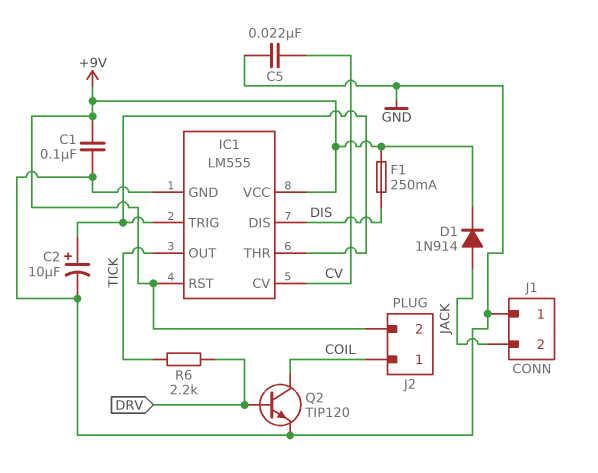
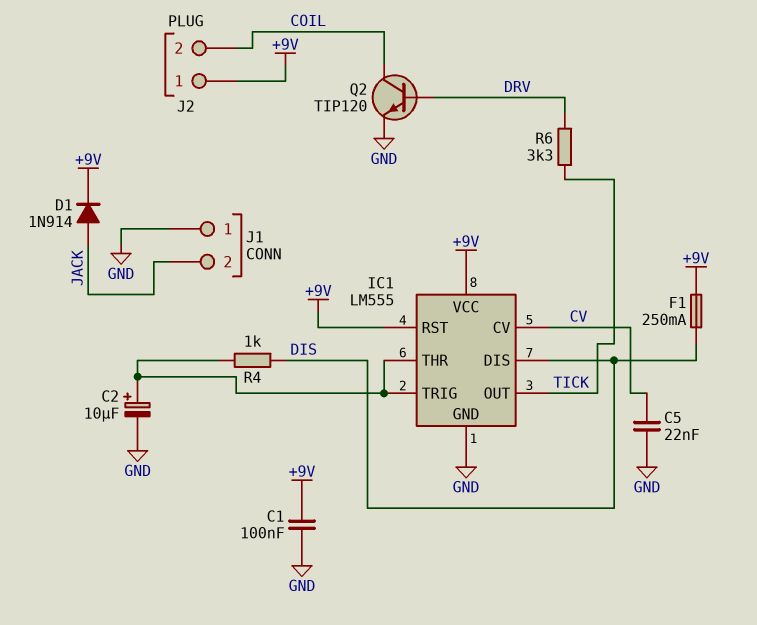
J2 pin 1: COIL -> +9V
J2 pin 2: +9V -> COIL
R4: none -> 1k (DIS, IC1/THR)
R6: 2.2k (DRV, TICK) -> 3.3k (DRV, TICK)

